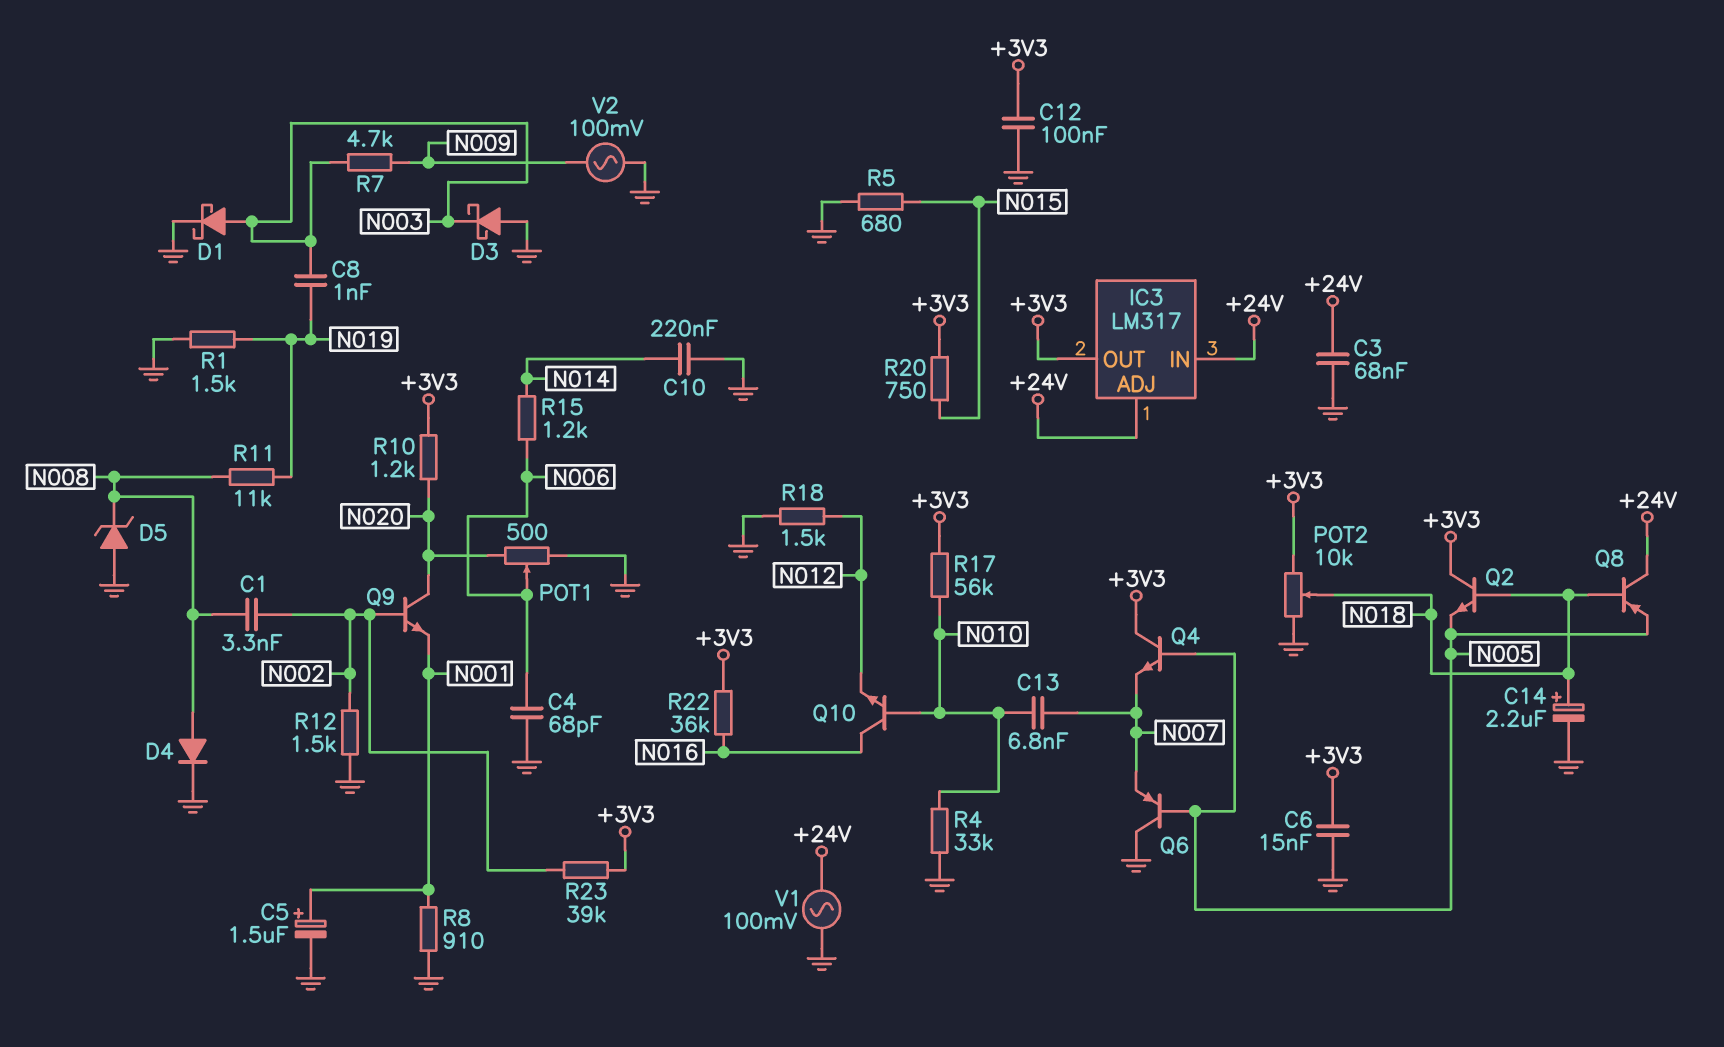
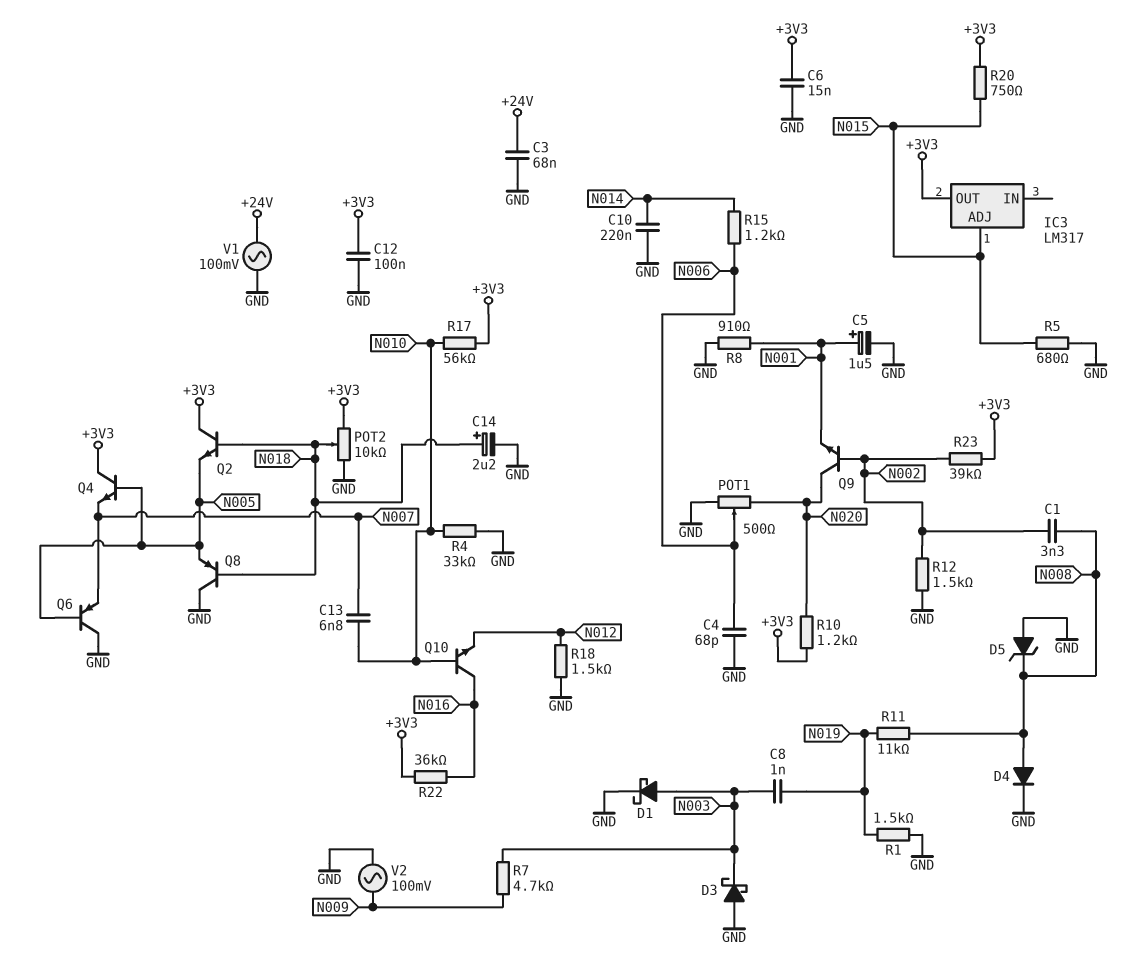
IC3 pin ADJ: +24V -> N015
IC3 pin IN: +24V -> none
Q8: PNP (B N018, C +24V, E N005) -> PNP (B N018, C GND, E N005)

